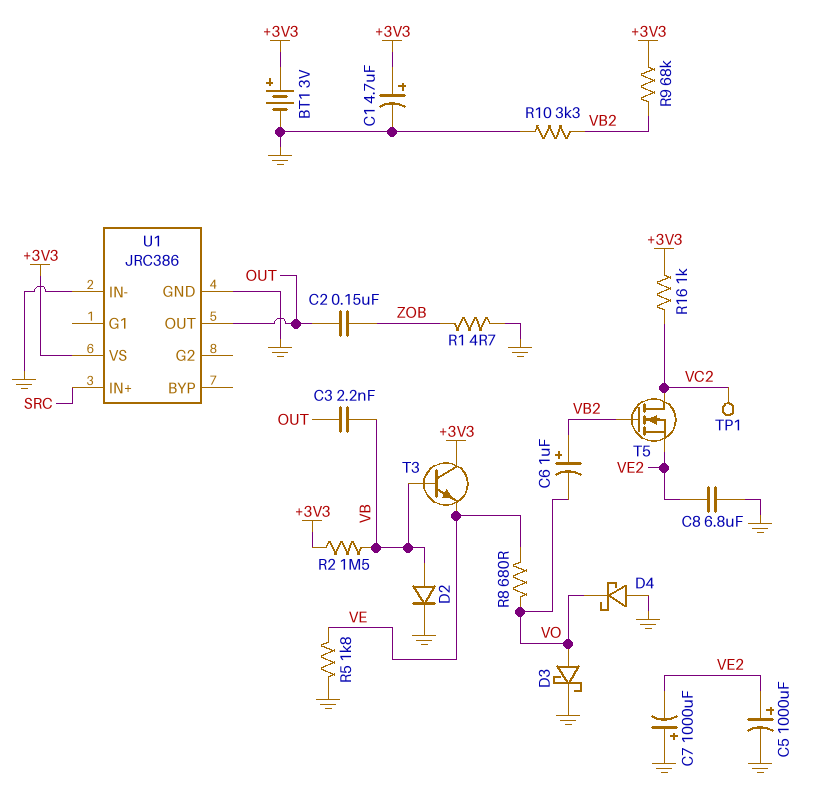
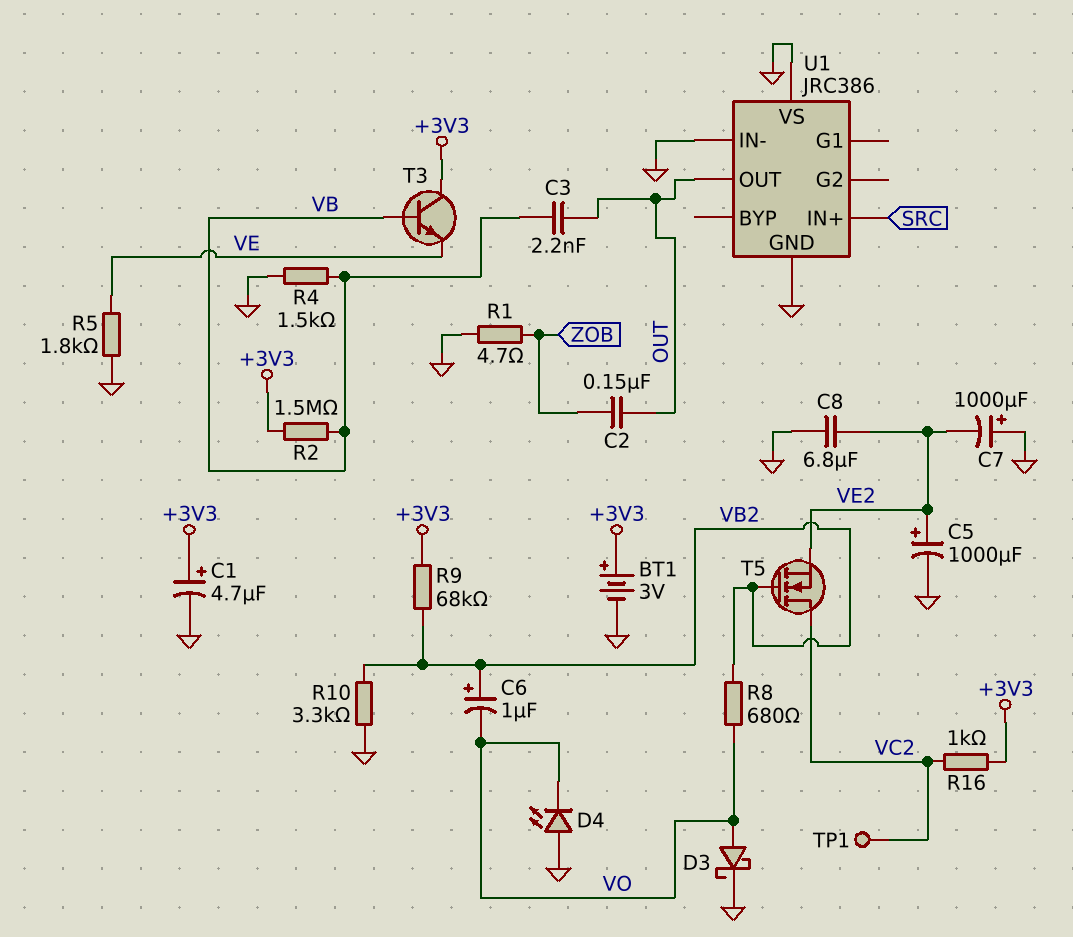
D2: diode (A VB, K GND) -> none
D4: schottky (A GND, K VO) -> LED (A GND, K VO)
R4: none -> 1.5k (GND, VB)
R8: 680 (VE, VO) -> 680 (VB2, VO)
U1 pin VS: +3V3 -> GND

